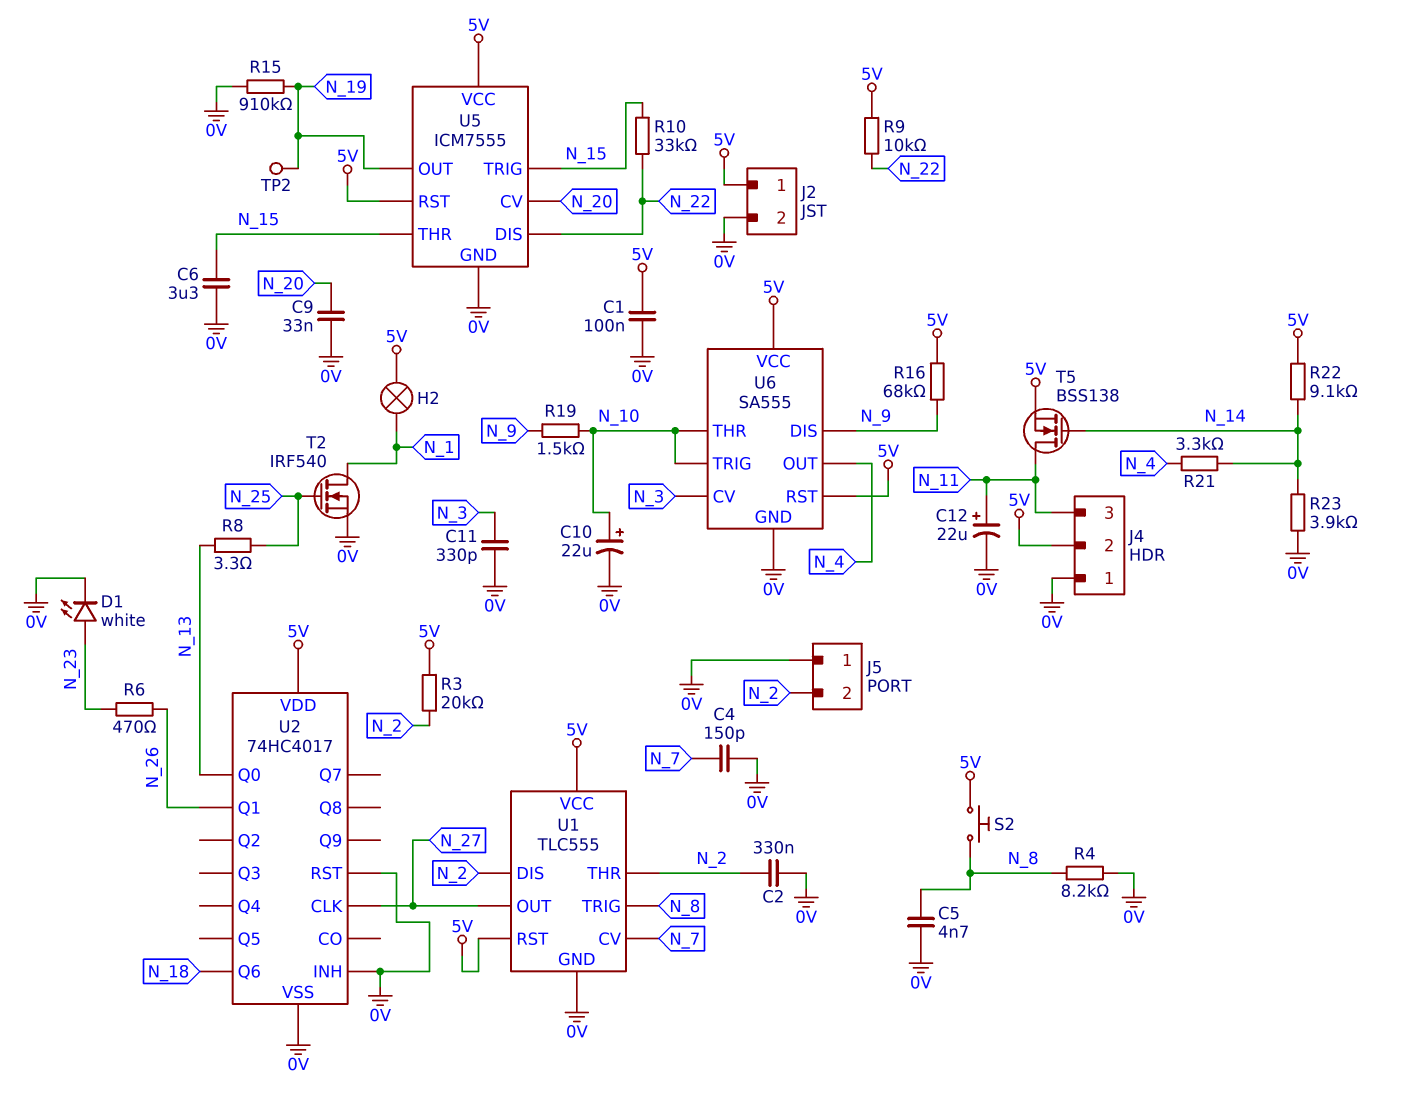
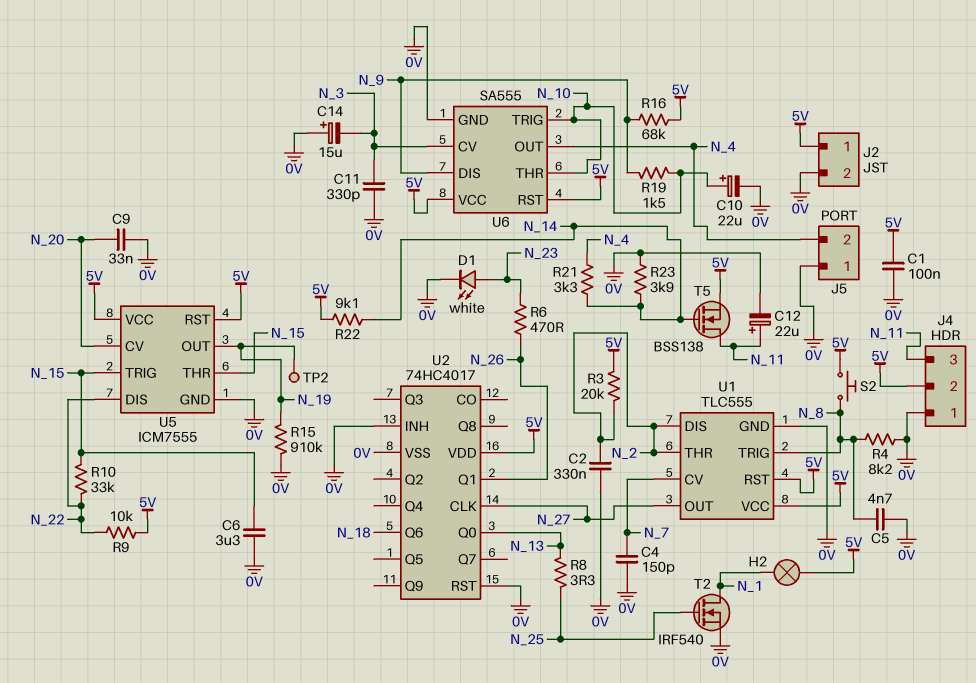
C14: none -> 15uF (plus 0V, minus N_3)
J5 pin 2: N_2 -> N_4

